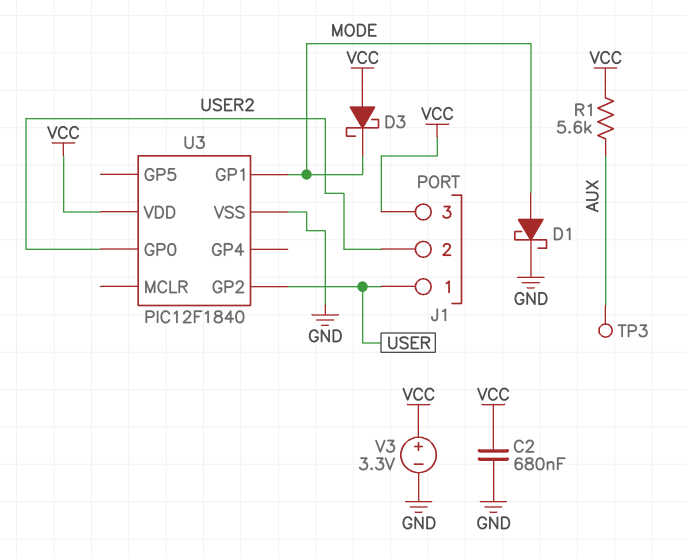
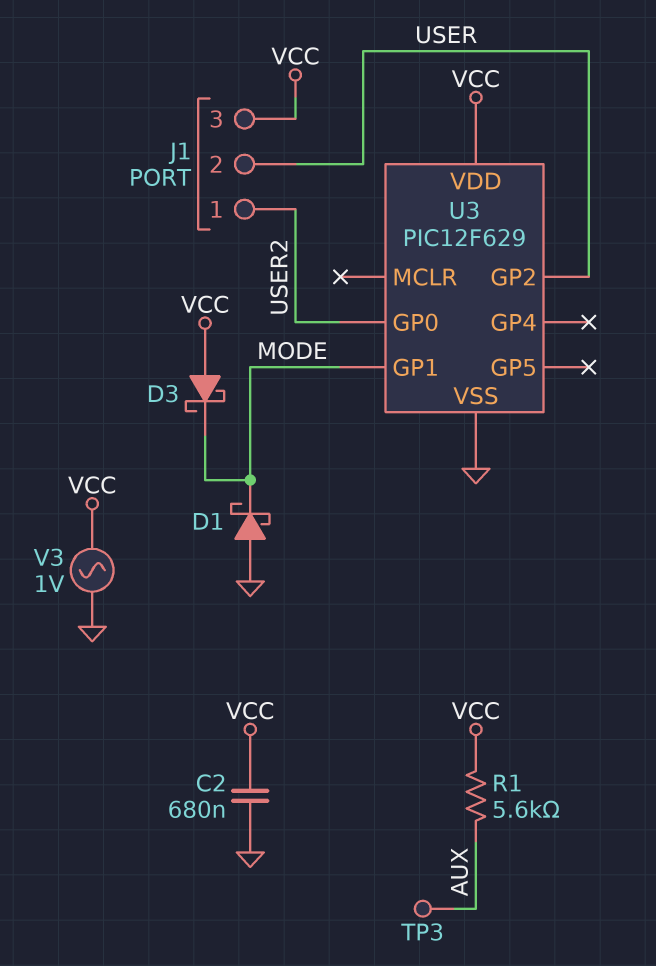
D1: schottky (A MODE, K GND) -> schottky (A GND, K MODE)
J1 pin 1: USER -> USER2
J1 pin 2: USER2 -> USER
U3: PIC12F1840 -> PIC12F629
V3: 3.3V (plus VCC, minus GND) -> AC 1V (GND, VCC)

